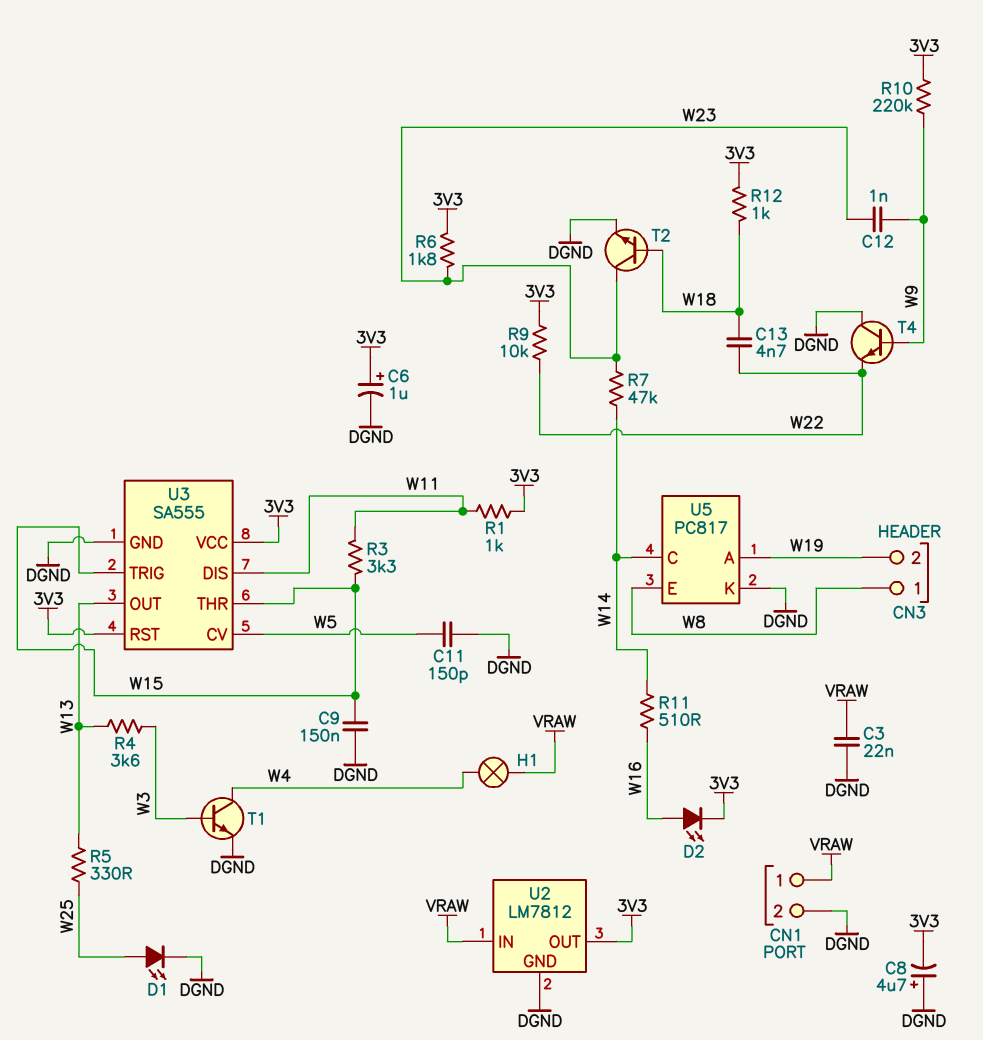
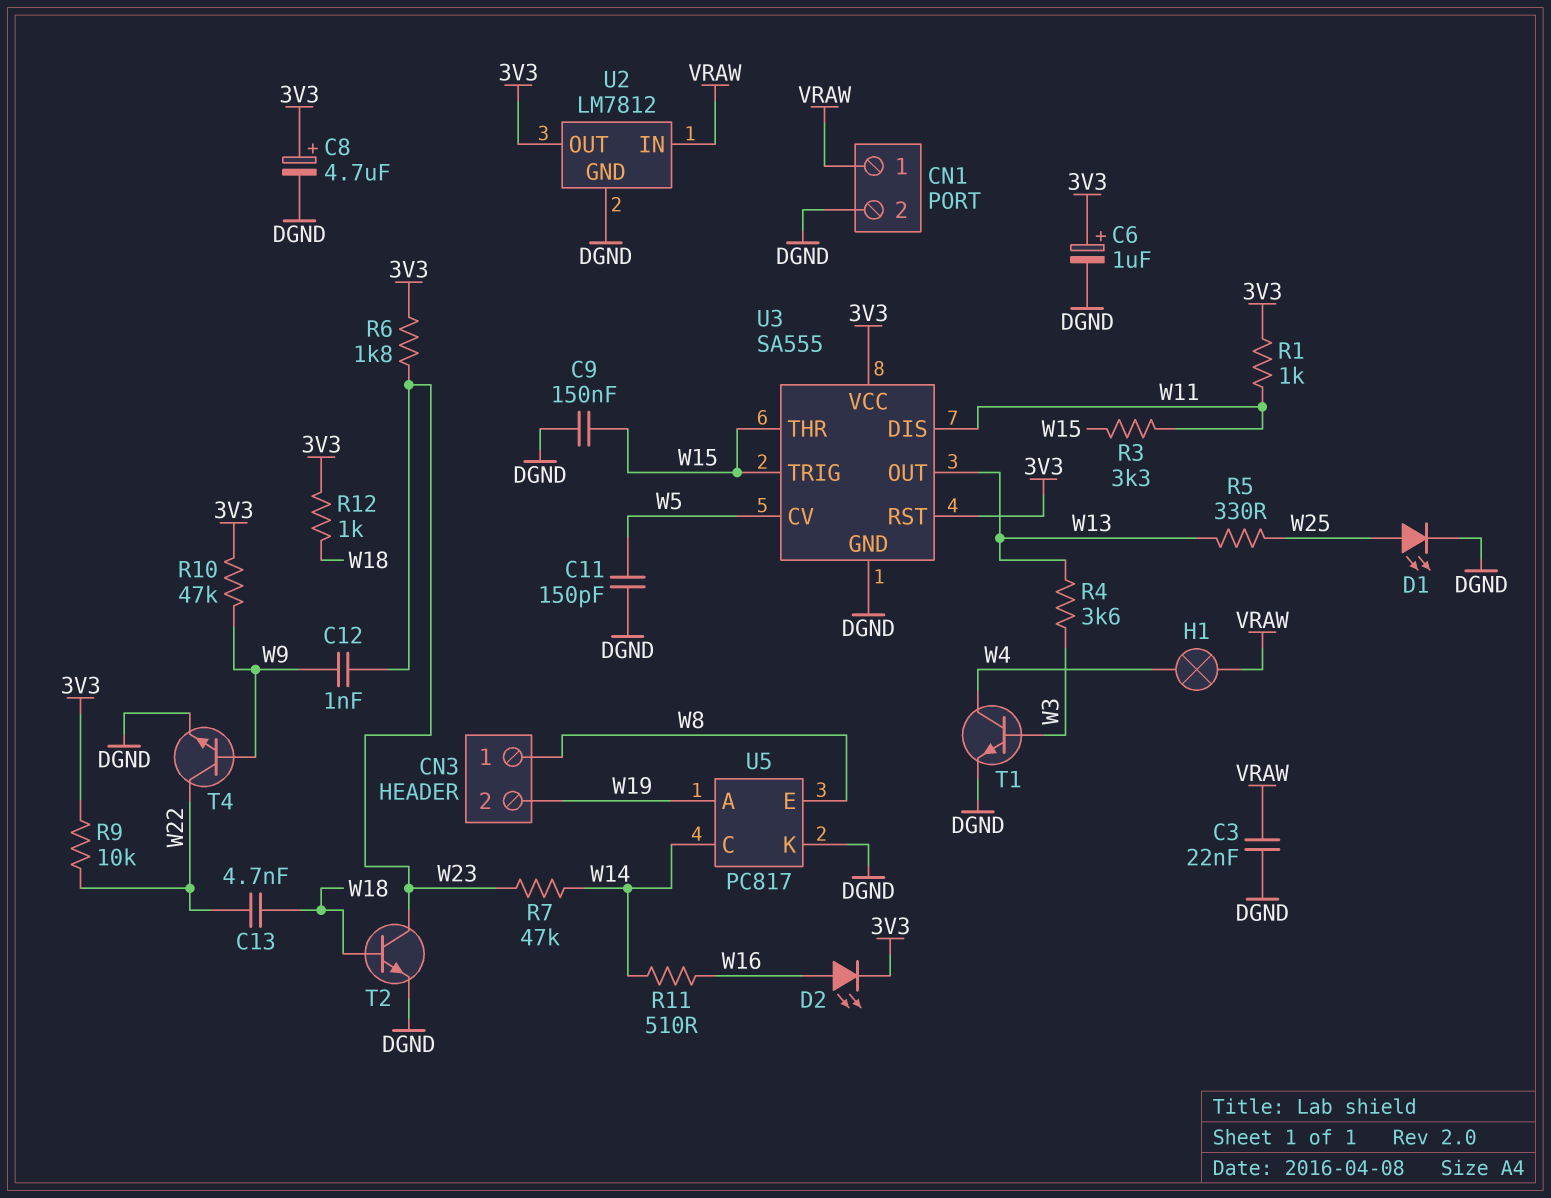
C8: 4.7uF (plus DGND, minus 3V3) -> 4.7uF (plus 3V3, minus DGND)
R10: 220k (3V3, W9) -> 47k (3V3, W9)
T4: NPN (B W9, C DGND, E W22) -> NPN (B W9, C W22, E DGND)

